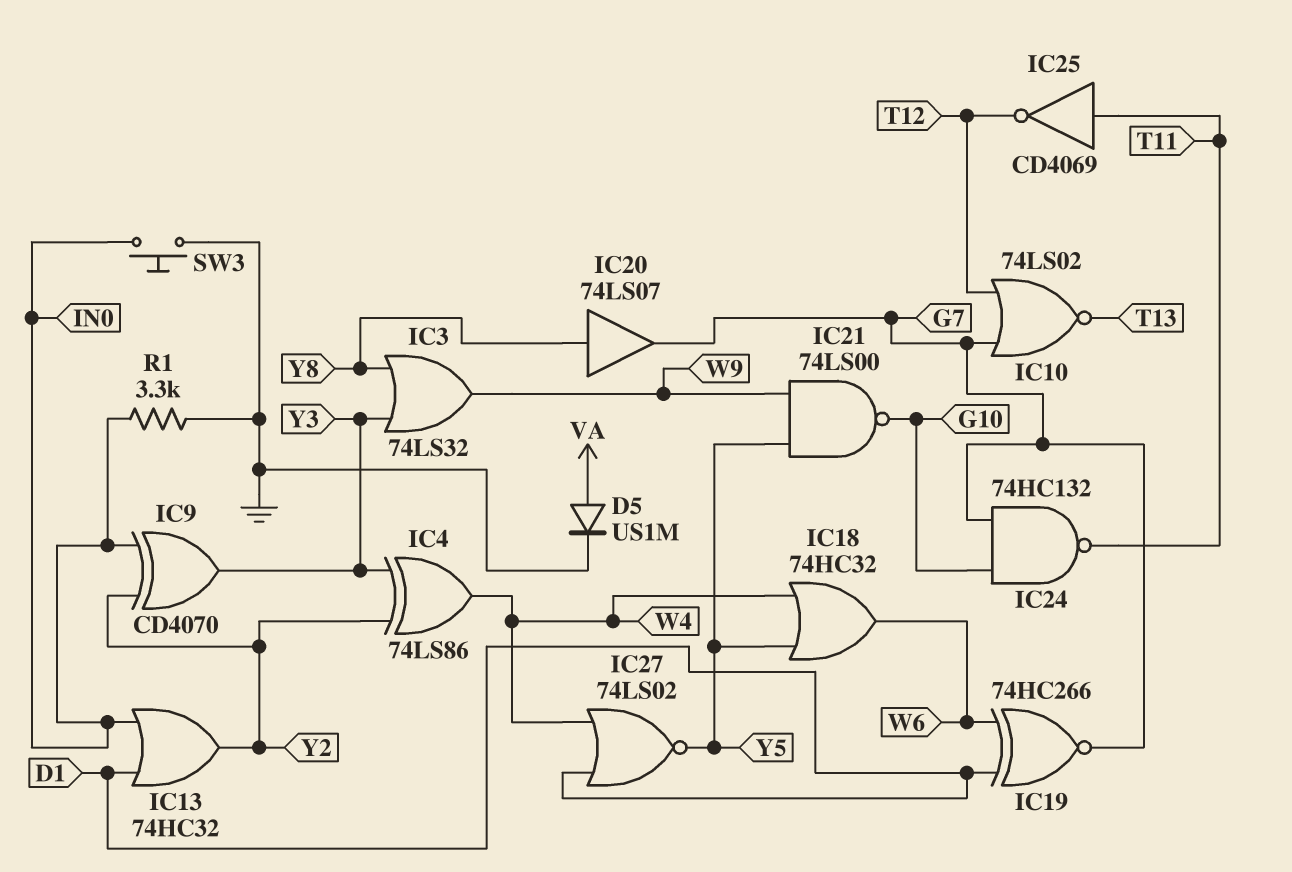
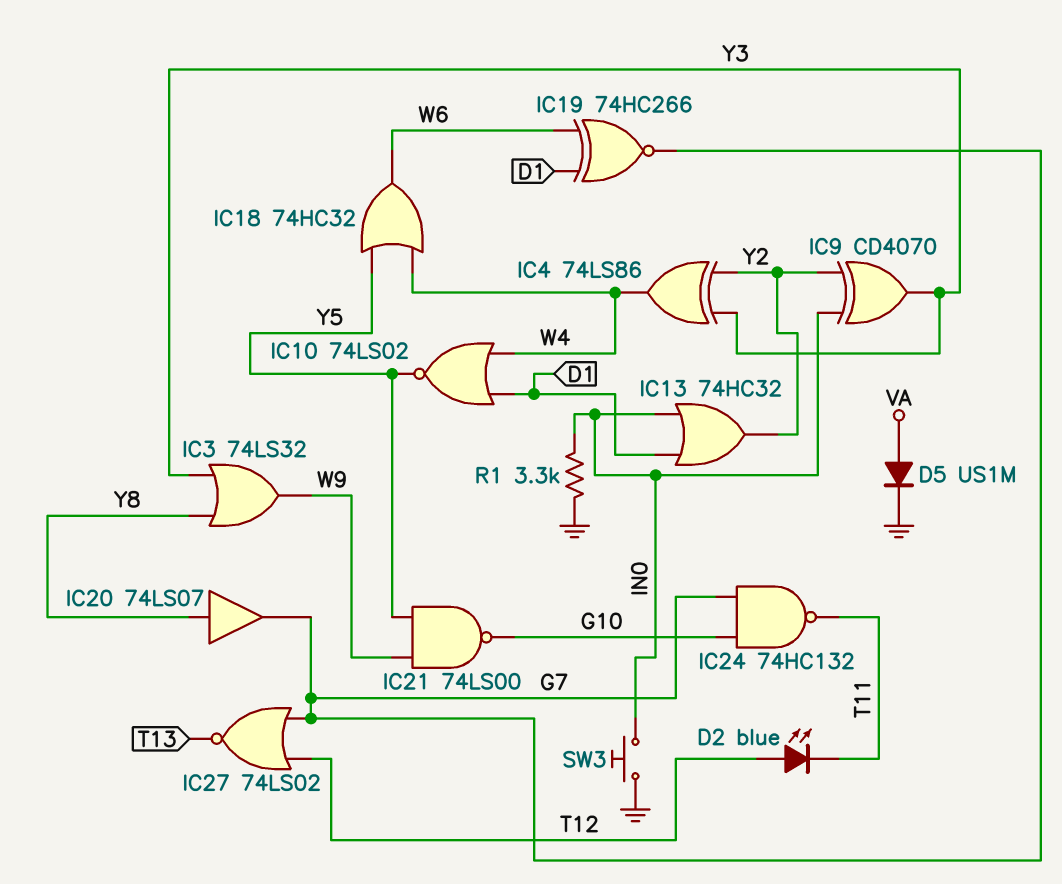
D2: none -> LED blue (A T12, K T11)
IC10: NOR 74LS02 (in G7, in T12, out T13) -> NOR 74LS02 (in D1, in W4, out Y5)
IC25: NOT CD4069 (in T11, out T12) -> none
IC27: NOR 74LS02 (in D1, in W4, out Y5) -> NOR 74LS02 (in G7, in T12, out T13)

